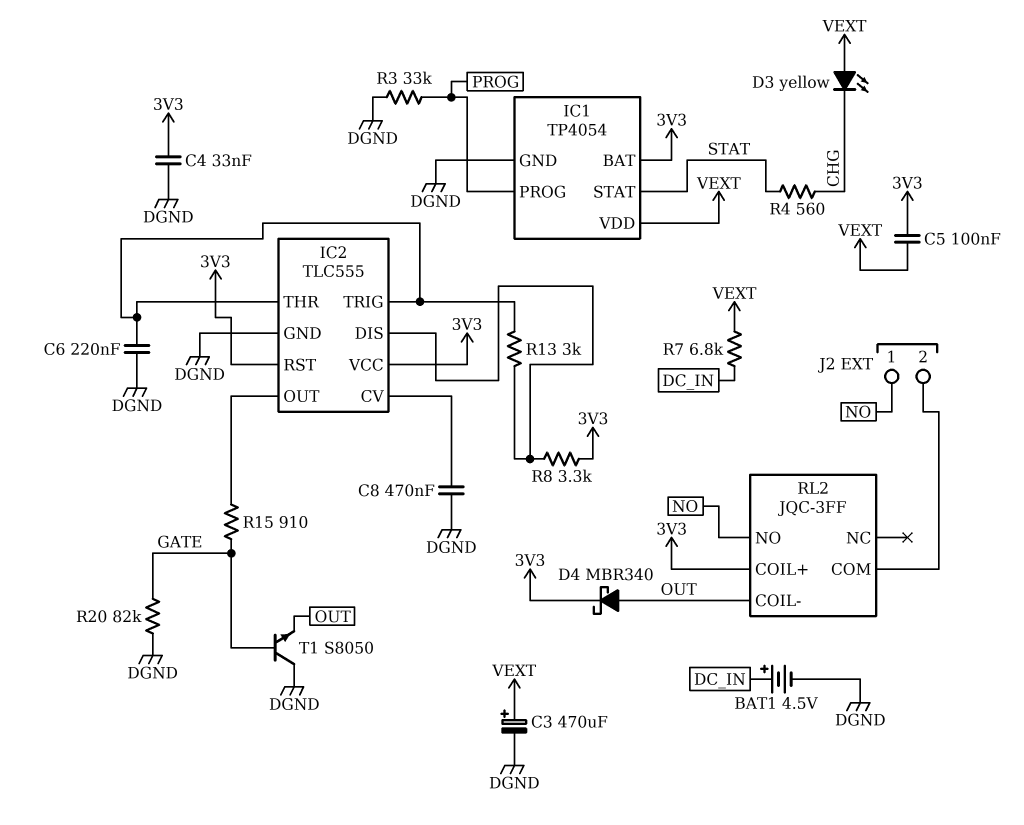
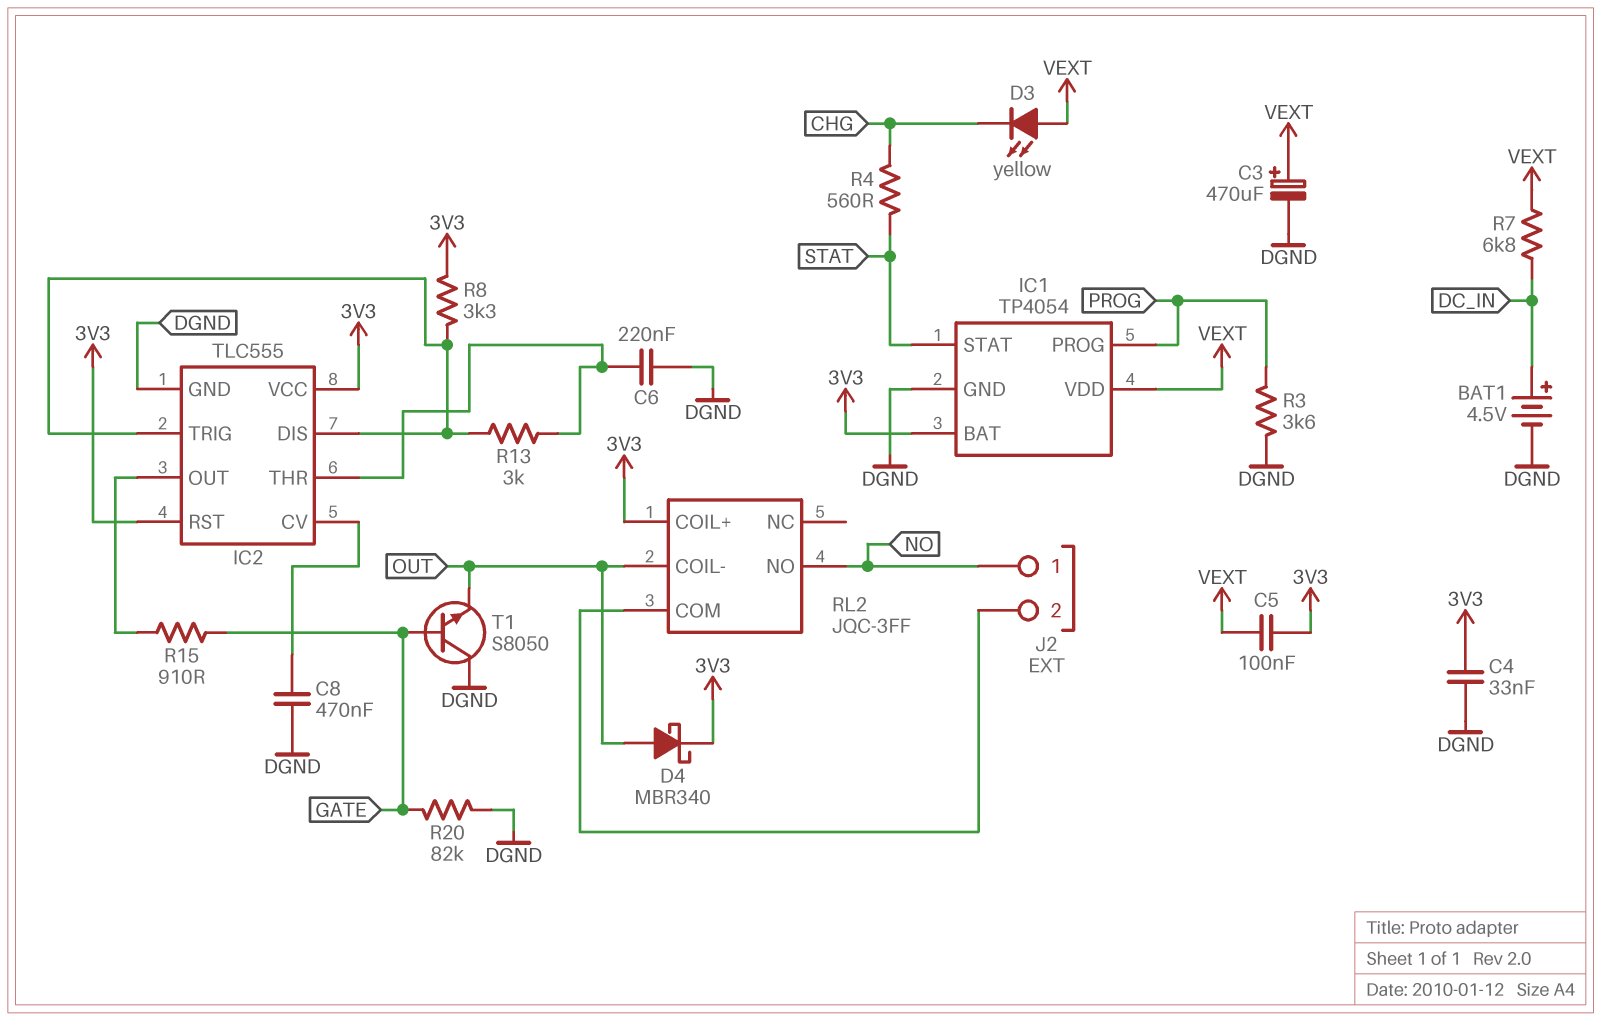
IC2 pin TRIG: IC2/THR -> IC2/DIS
R3: 33k (DGND, PROG) -> 3.6k (DGND, PROG)

